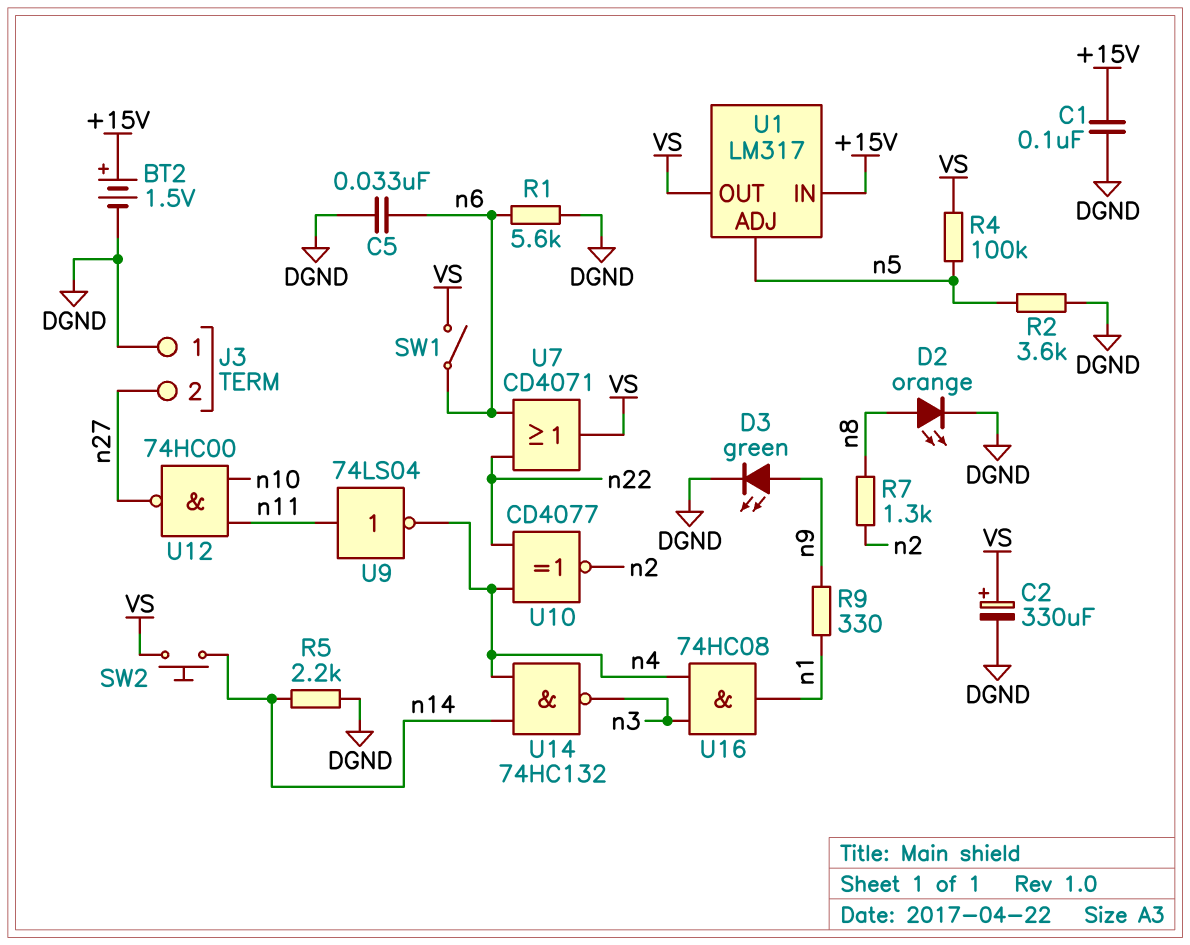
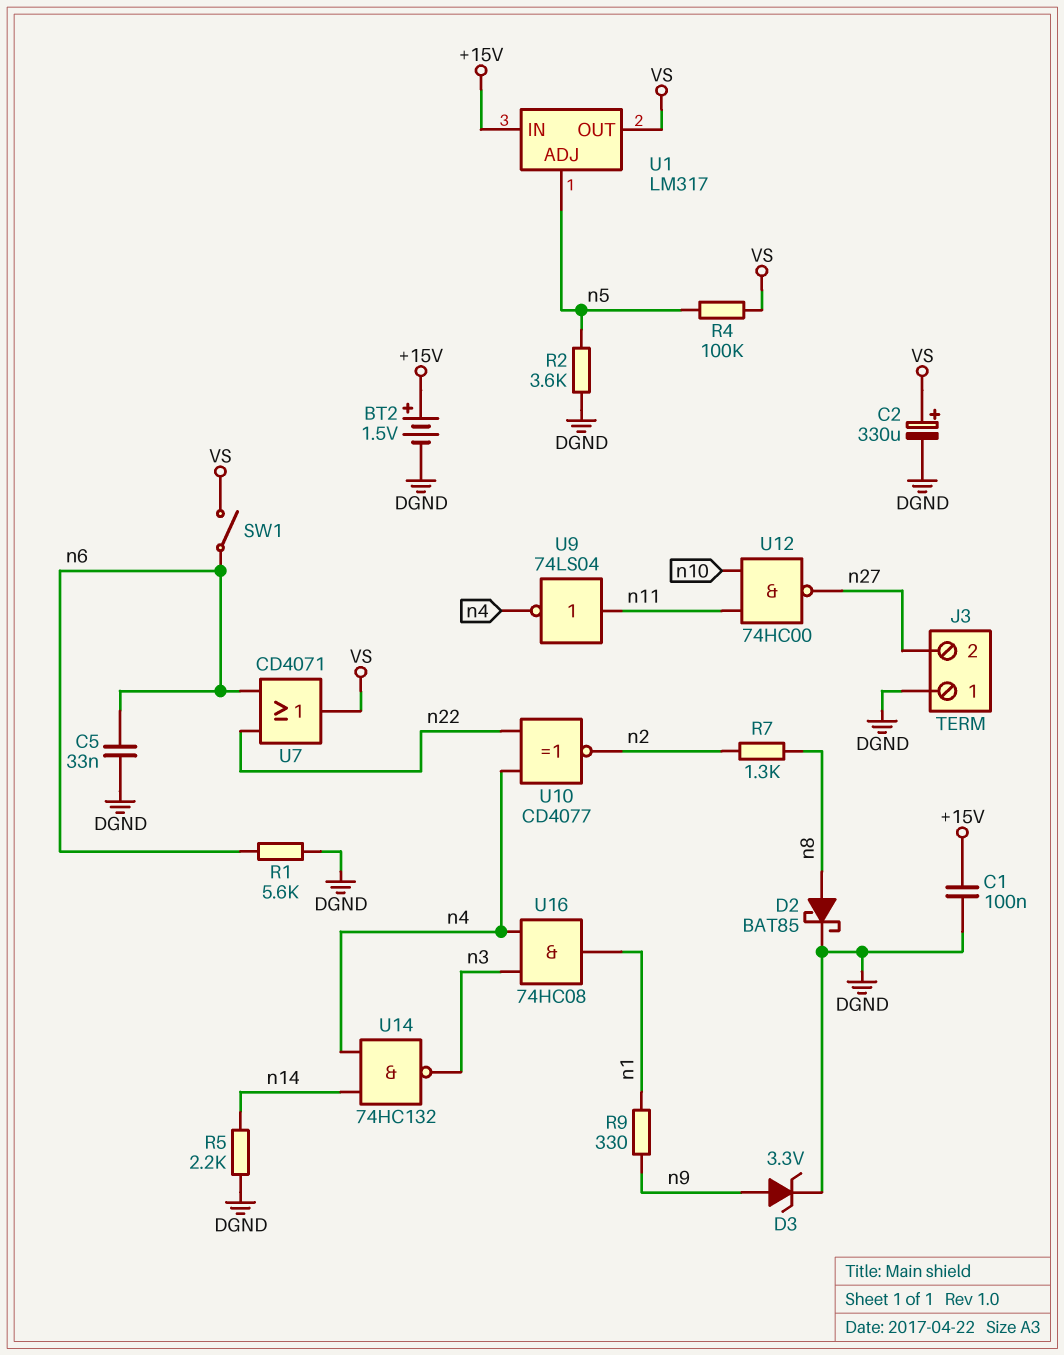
D2: LED orange (A n8, K DGND) -> schottky BAT85 (A n8, K DGND)
D3: LED green (A n9, K DGND) -> zener 3.3V (A n9, K DGND)
SW2: button (VS, n14) -> none

